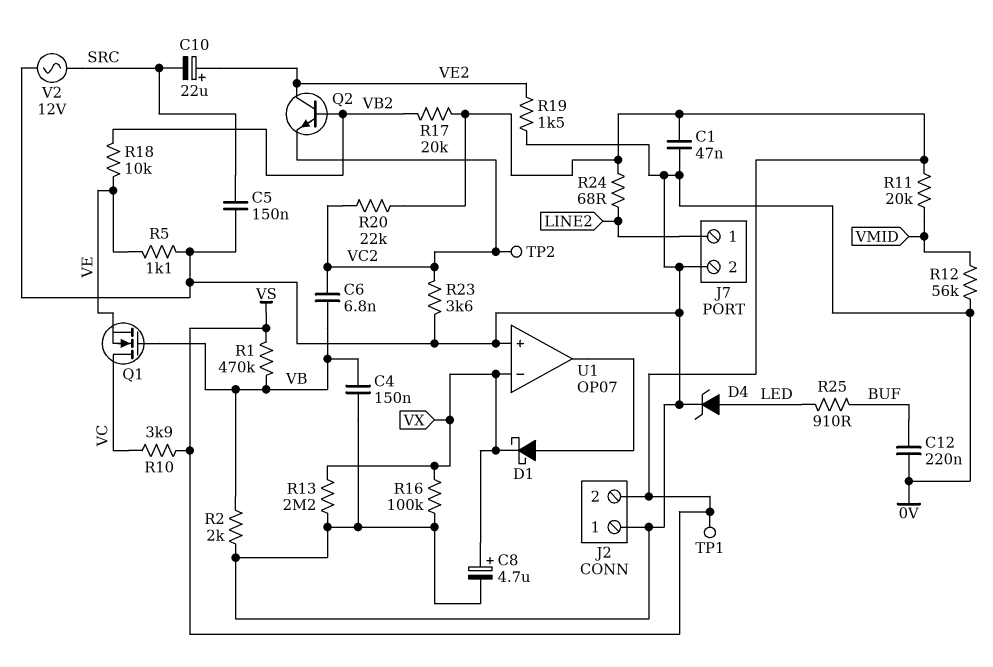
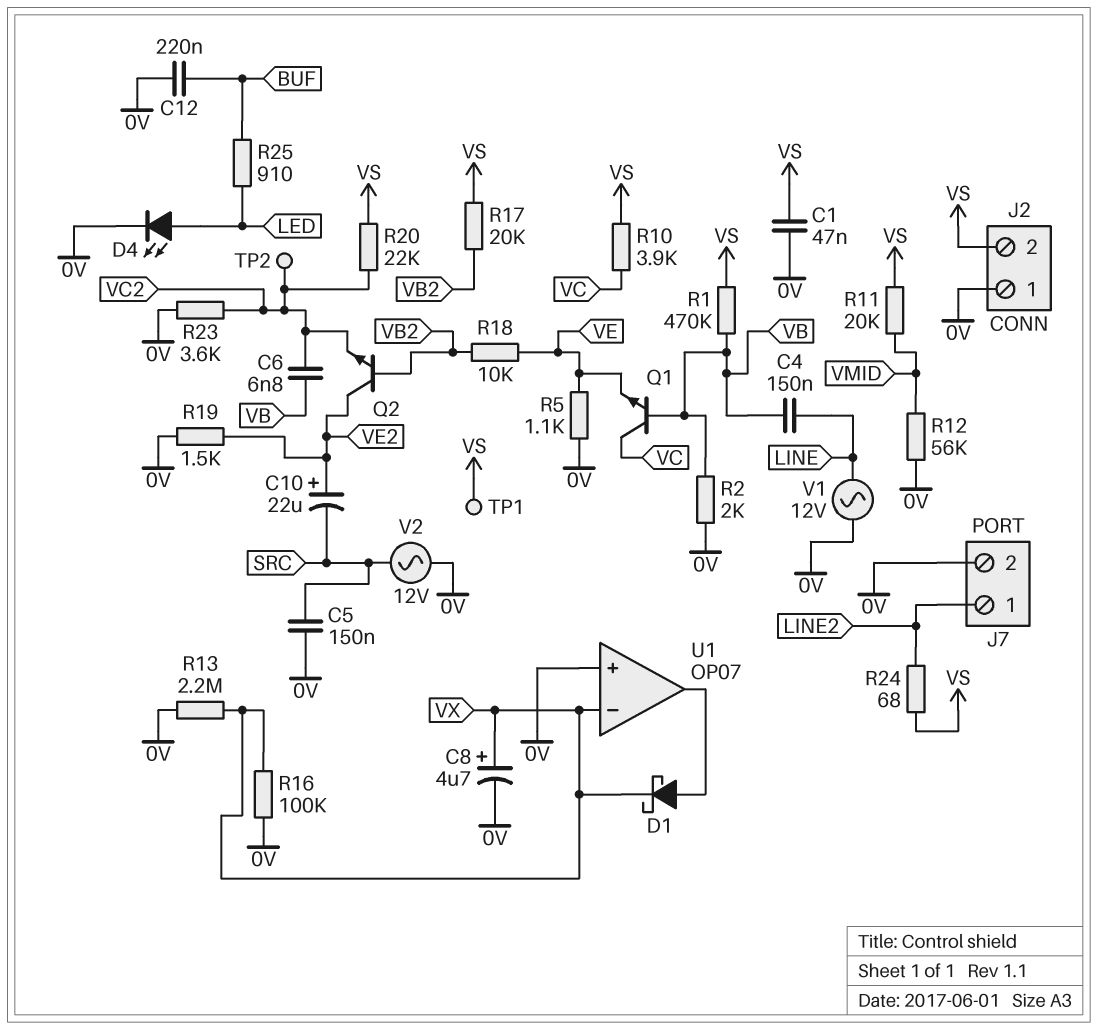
C4: 150nF (0V, VB) -> 150nF (LINE, VB)
D4: zener (A LED, K 0V) -> LED (A LED, K 0V)
Q1: NMOS (G VB, D VC, S VE) -> NPN (B VB, C VC, E VE)
V1: none -> AC 12V (0V, LINE)

